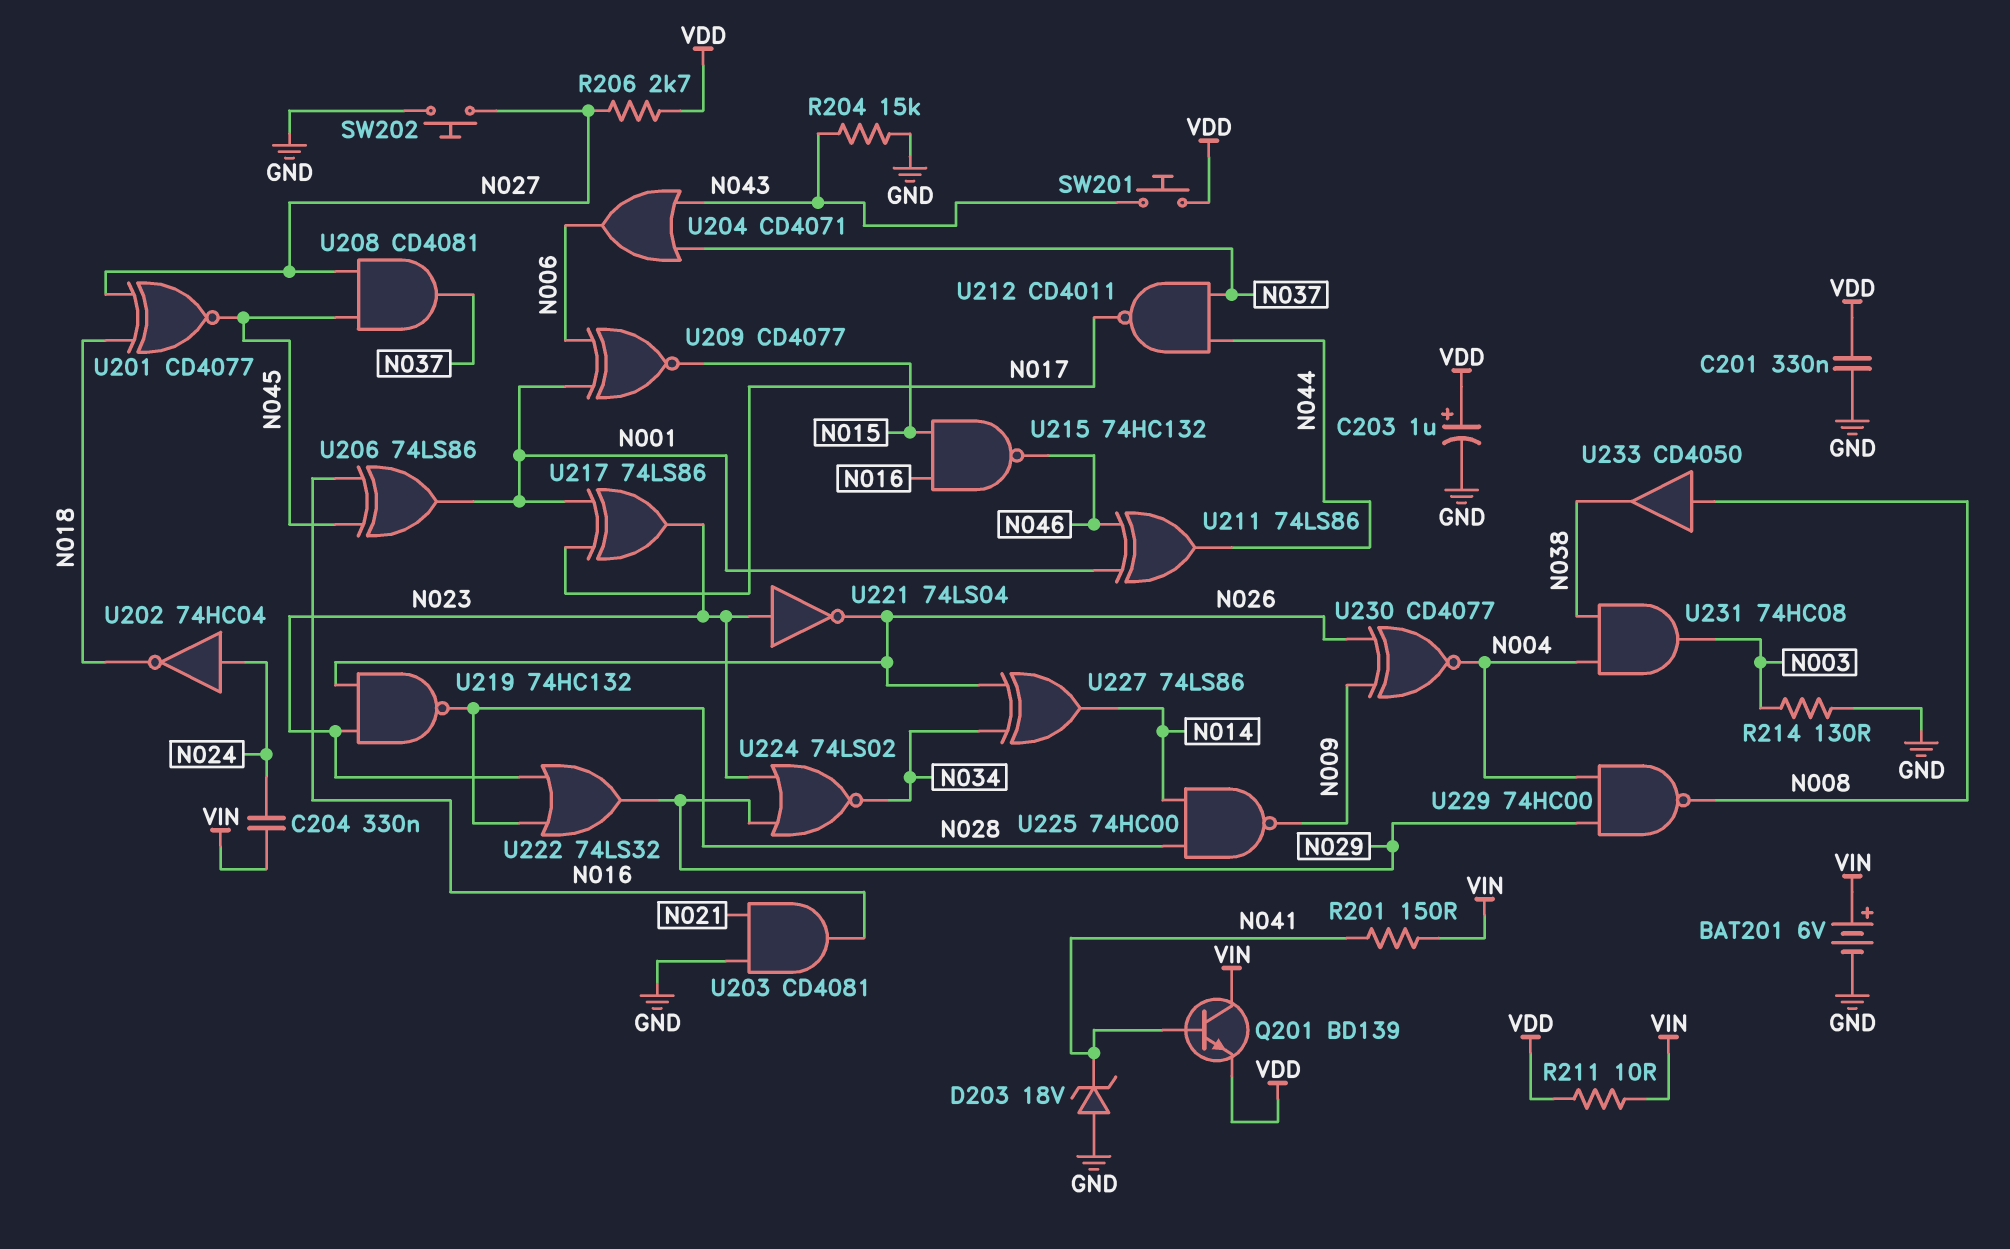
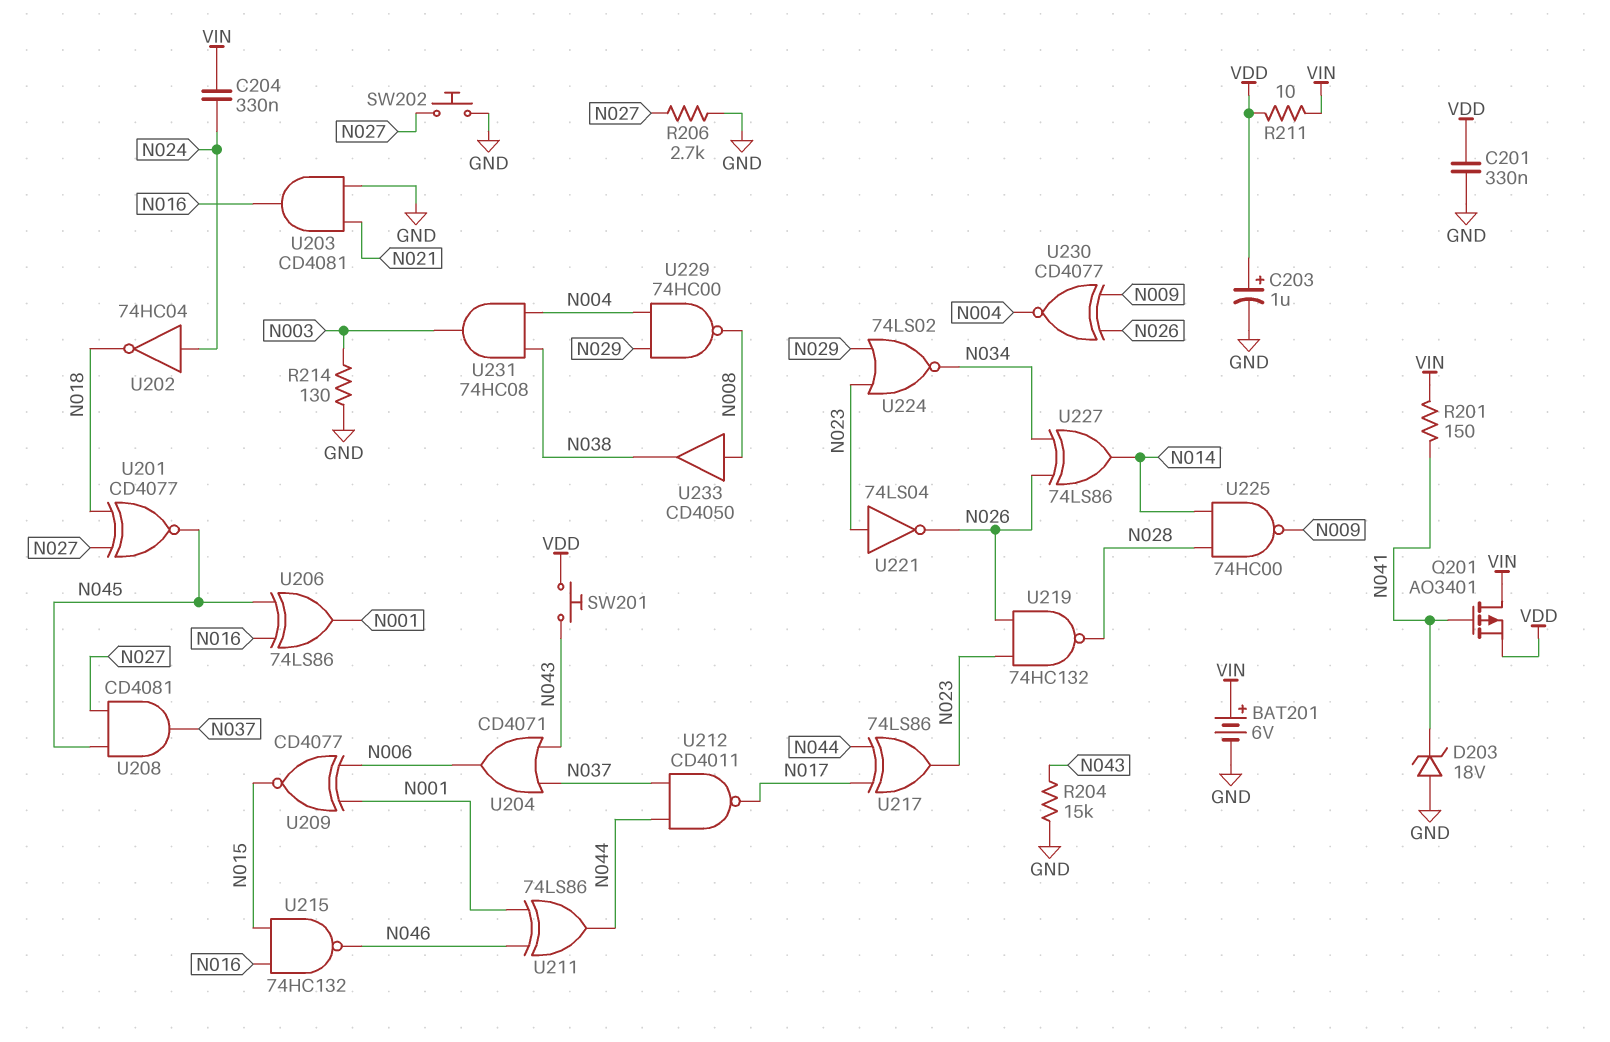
Q201: NPN BD139 (B N041, C VIN, E VDD) -> PMOS AO3401 (G N041, D VIN, S VDD)
R206: 2.7k (N027, VDD) -> 2.7k (GND, N027)
U217: XOR 74LS86 (in N001, in N017, out N023) -> XOR 74LS86 (in N017, in N044, out N023)
U222: OR 74LS32 (in N023, in N028, out N029) -> none

